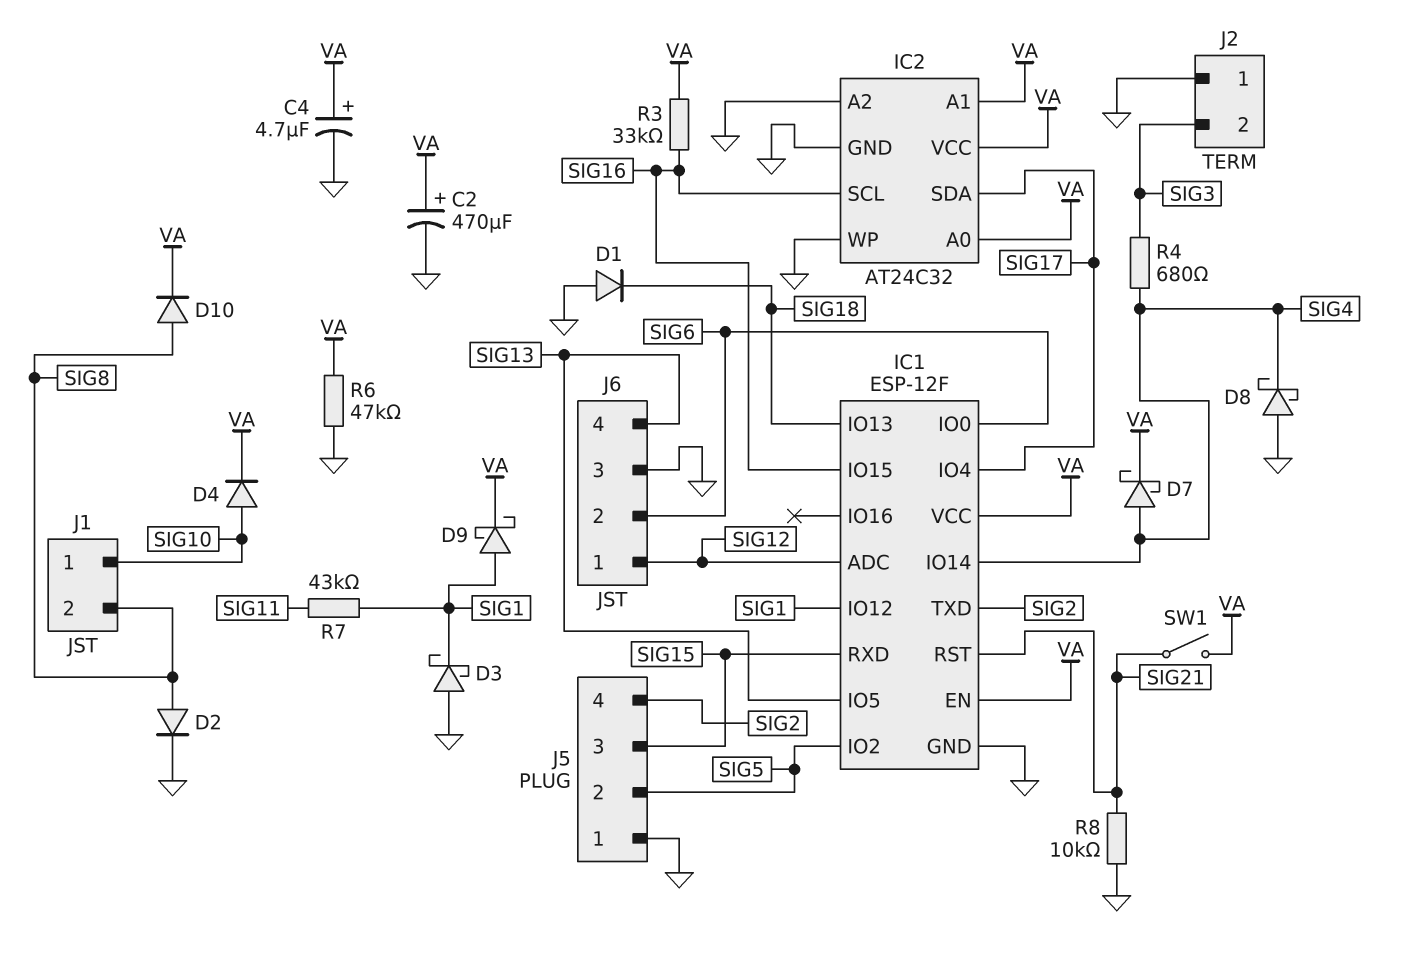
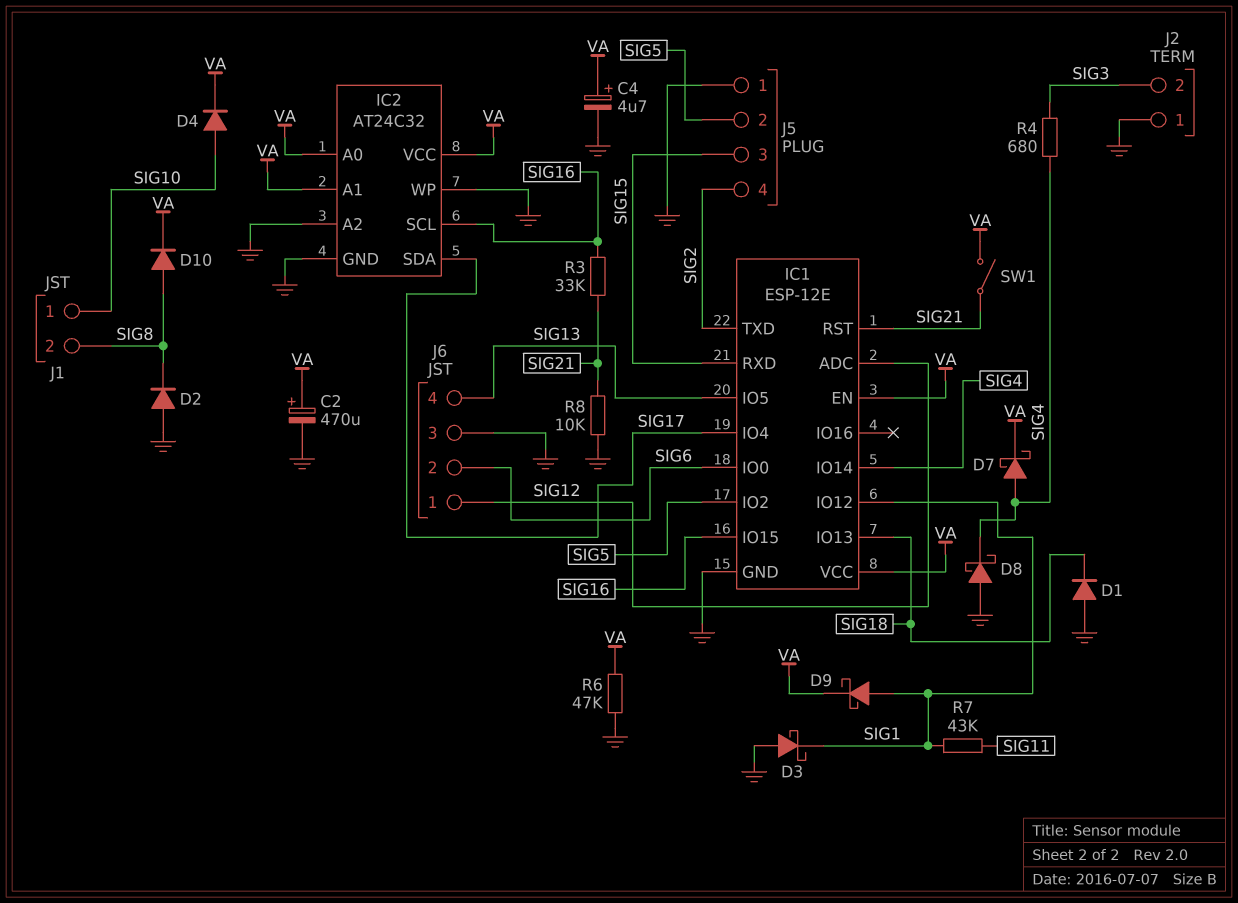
D2: diode (A SIG8, K GND) -> diode (A GND, K SIG8)
IC1: ESP-12F -> ESP-12E
R3: 33k (SIG16, VA) -> 33k (SIG16, SIG21)

